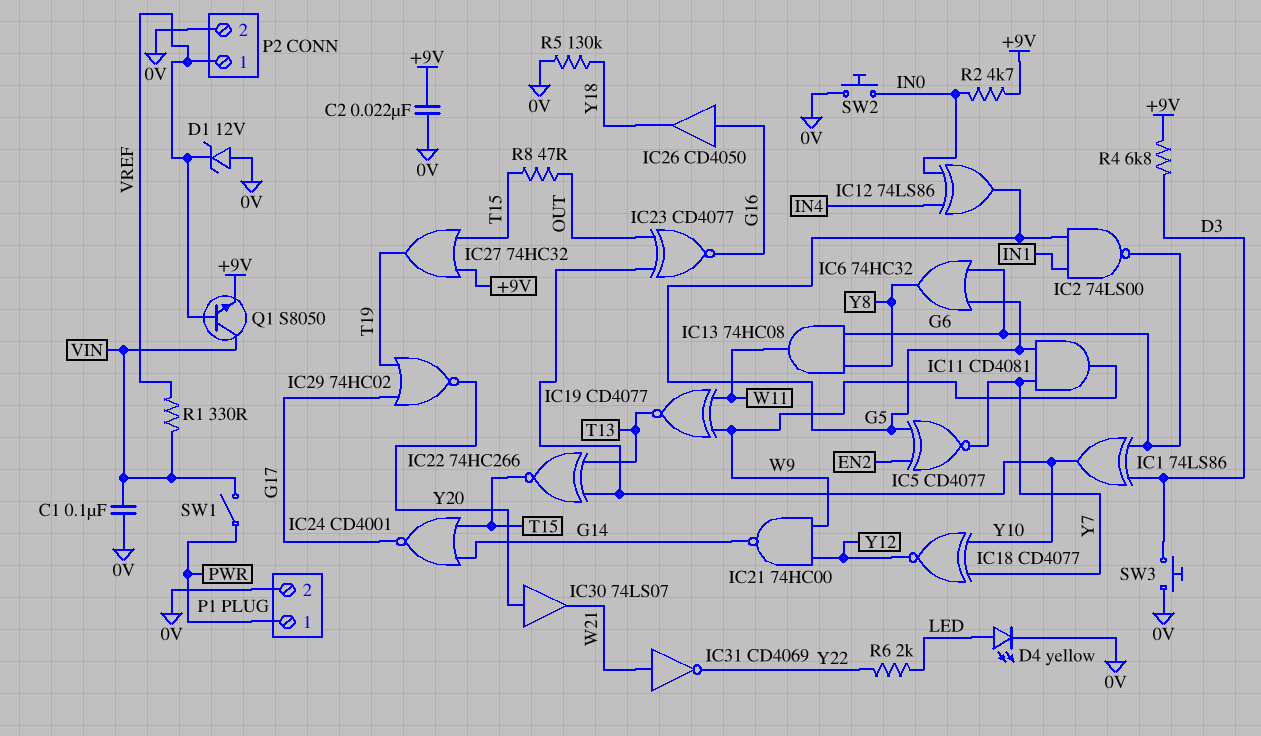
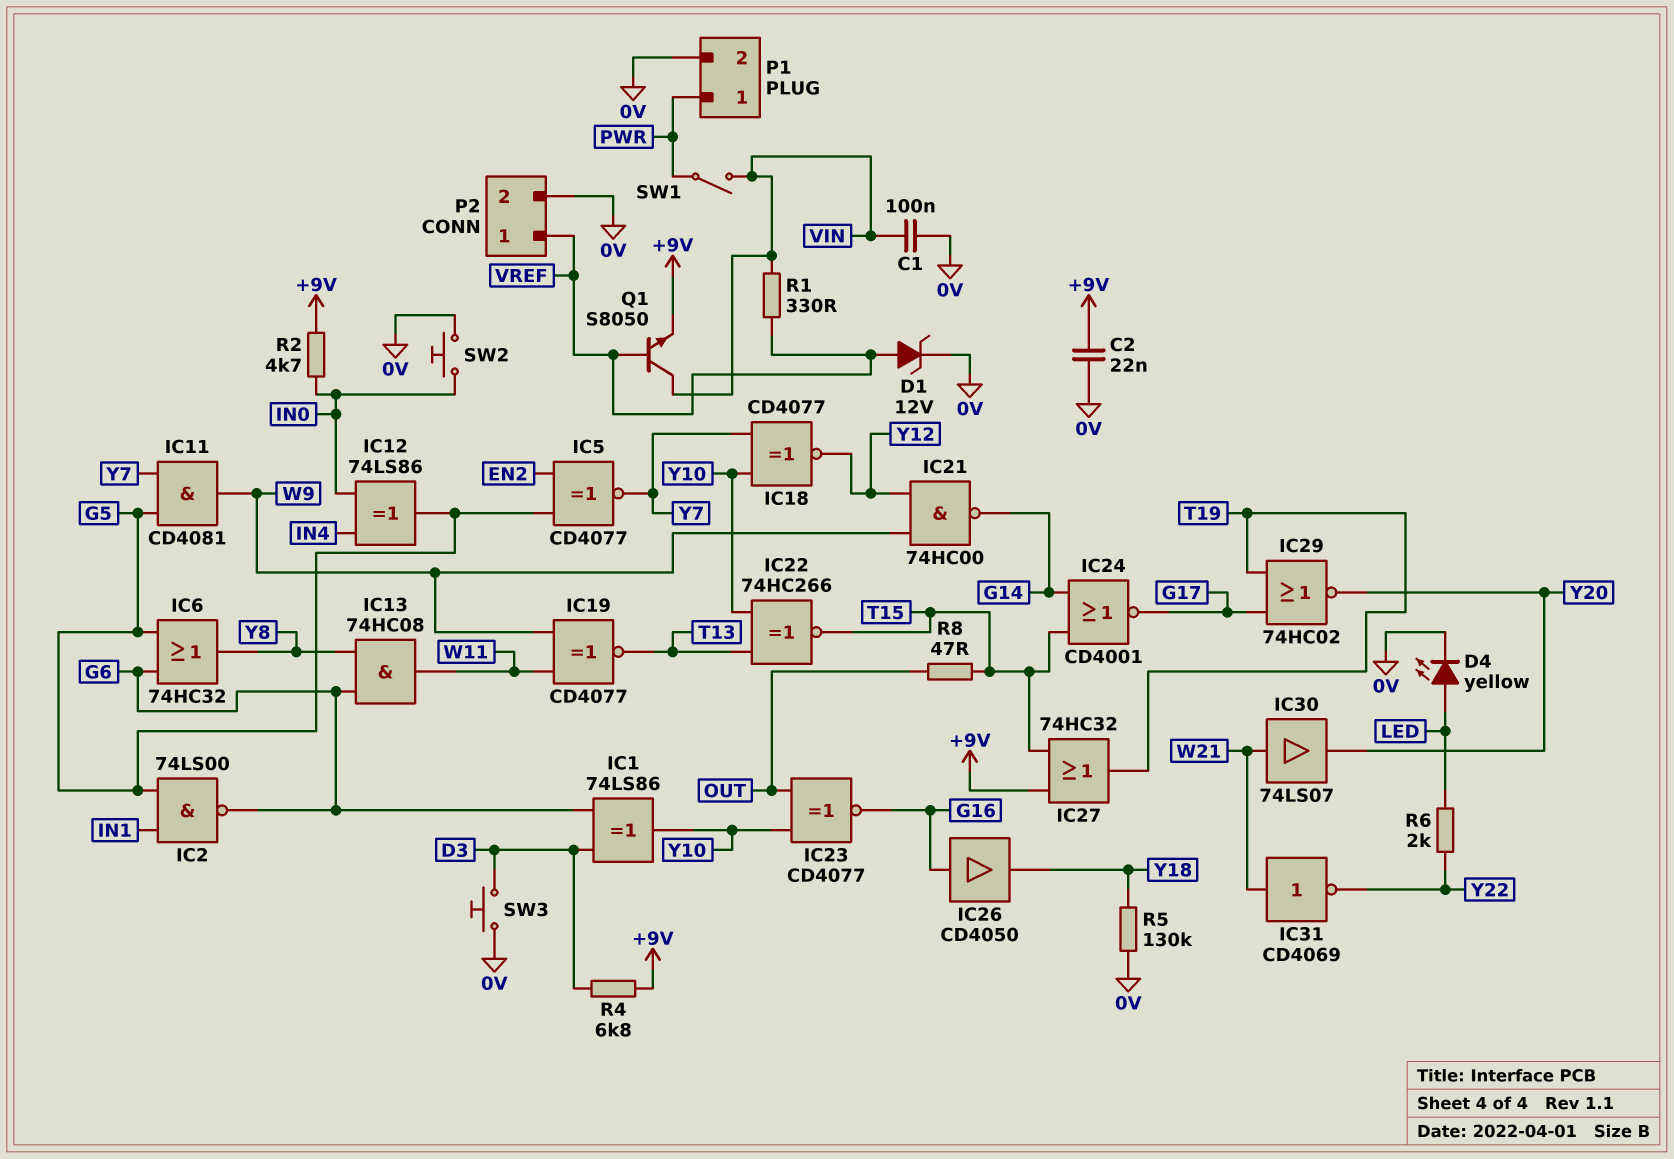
D1: zener 12V (A 0V, K VREF) -> zener 12V (A VREF, K 0V)
IC30: buffer 74LS07 (in Y20, out W21) -> buffer 74LS07 (in W21, out Y20)

